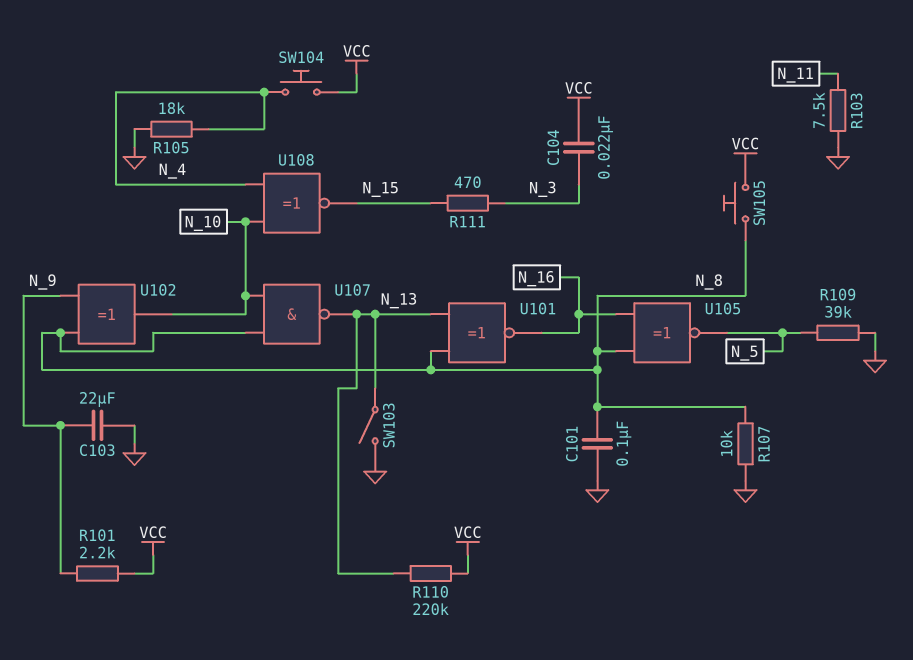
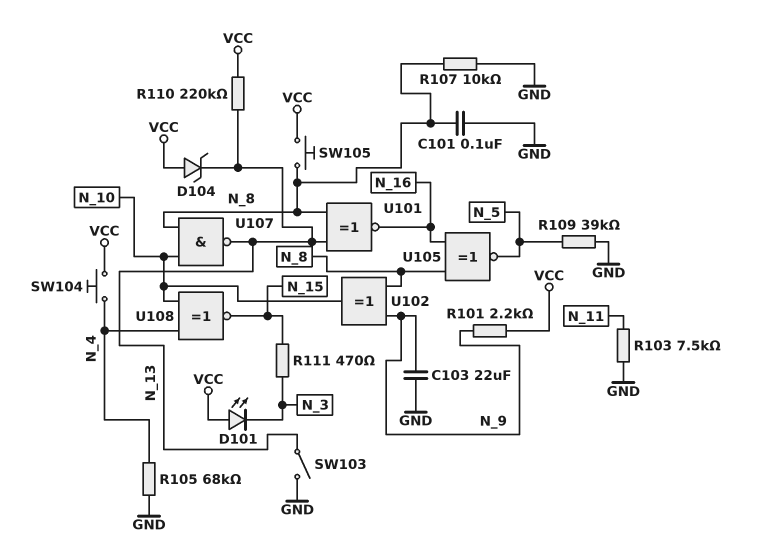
C104: 22nF (N_3, VCC) -> none
D101: none -> LED (A VCC, K N_3)
D104: none -> zener (A VCC, K N_13)
R105: 18k (GND, N_4) -> 68k (GND, N_4)

